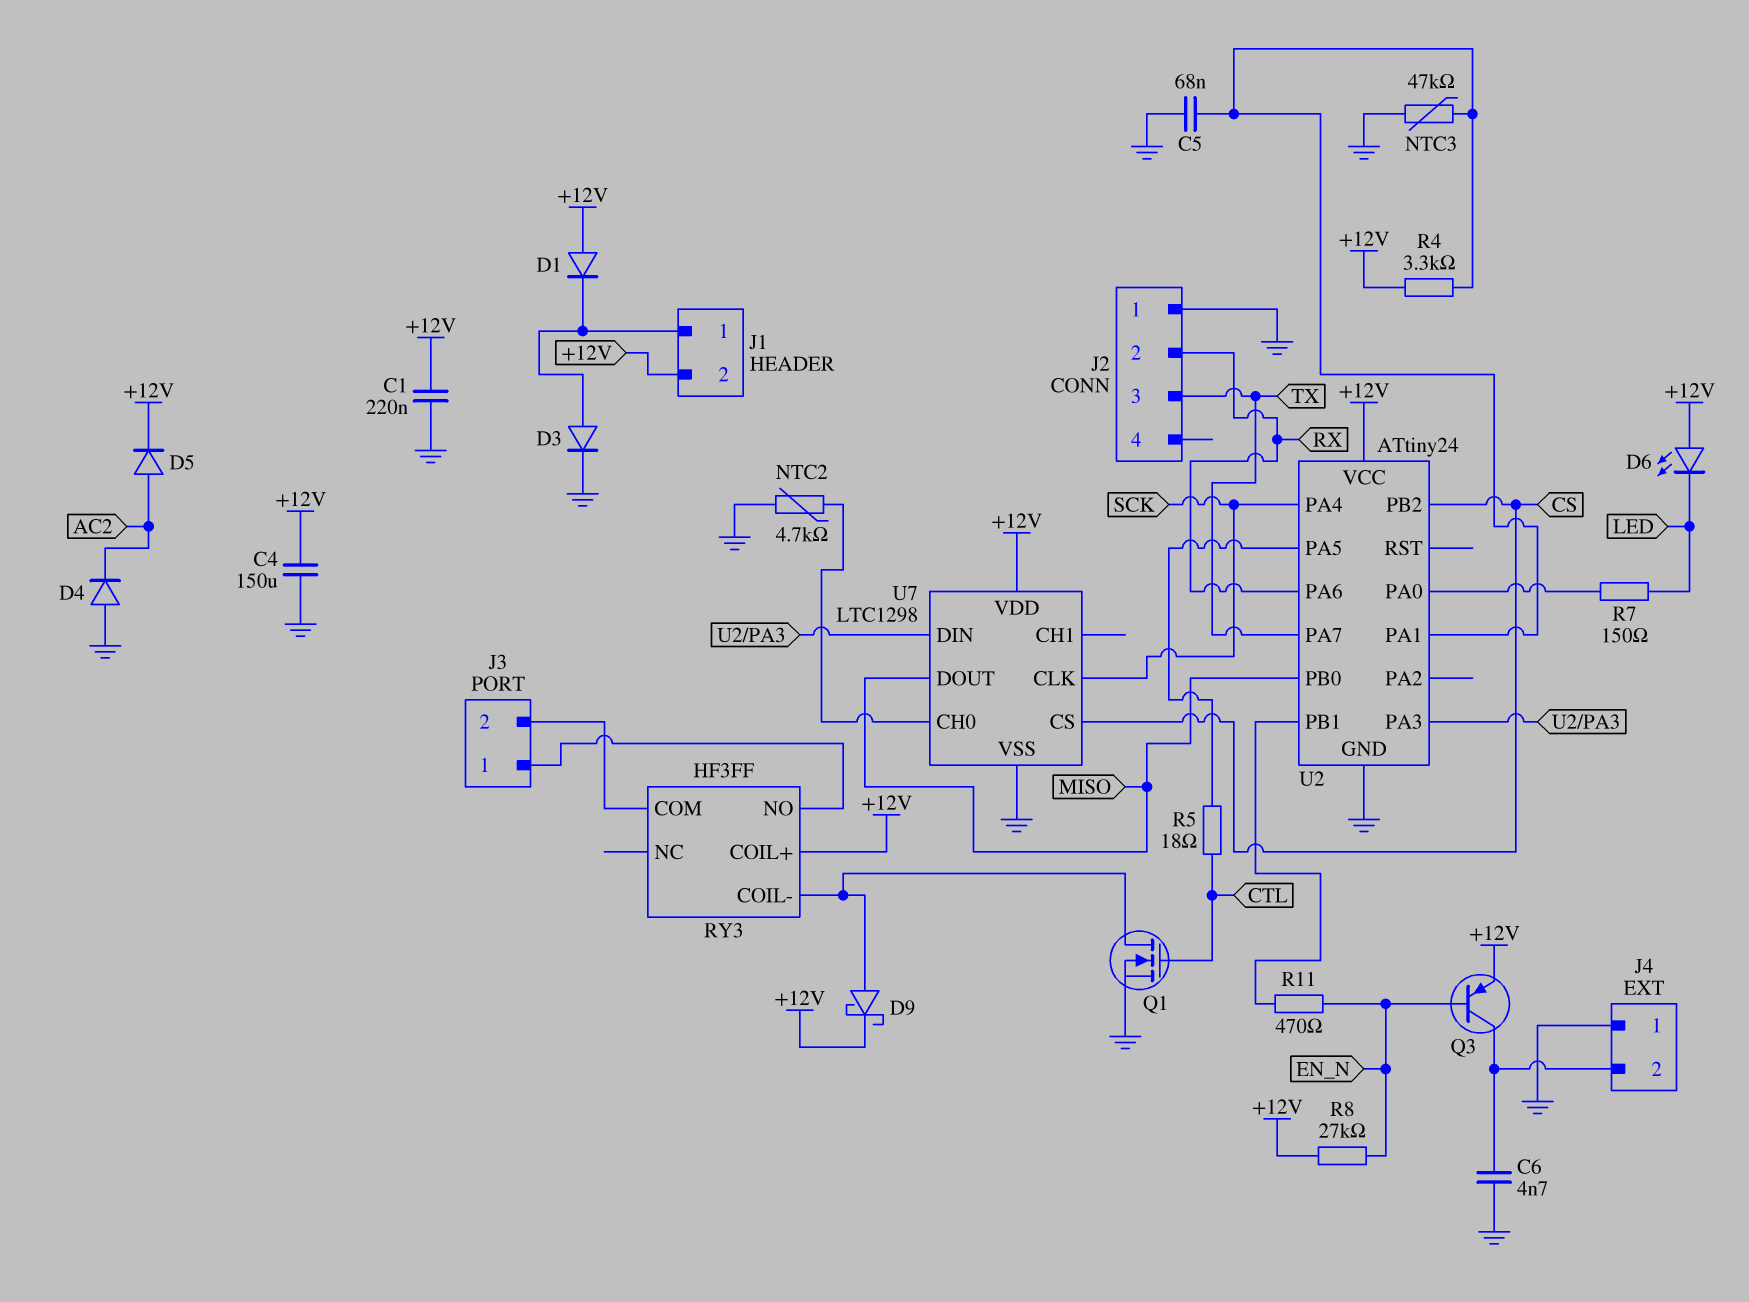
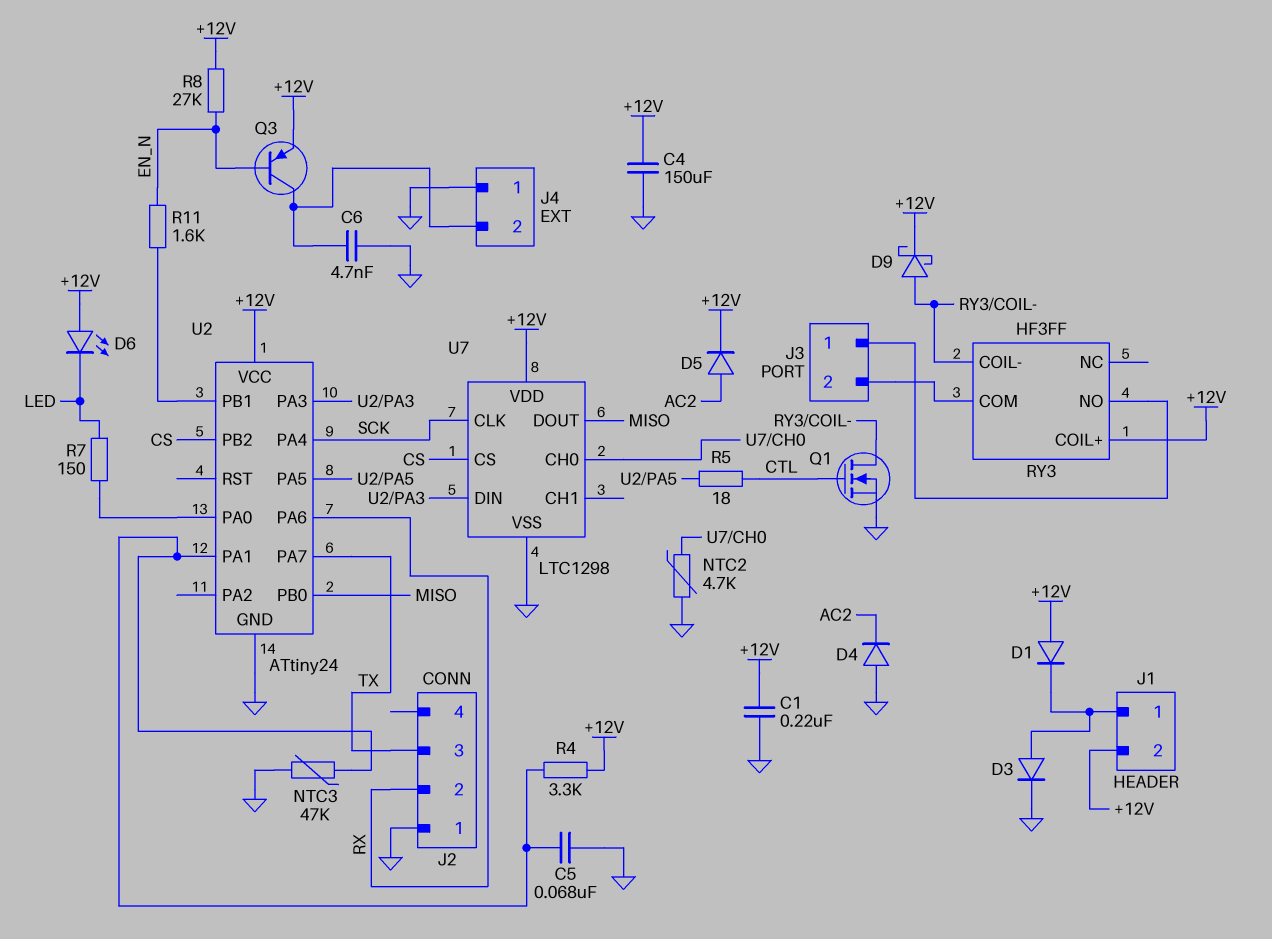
R11: 470 (EN_N, U2/PB1) -> 1.6k (EN_N, U2/PB1)

